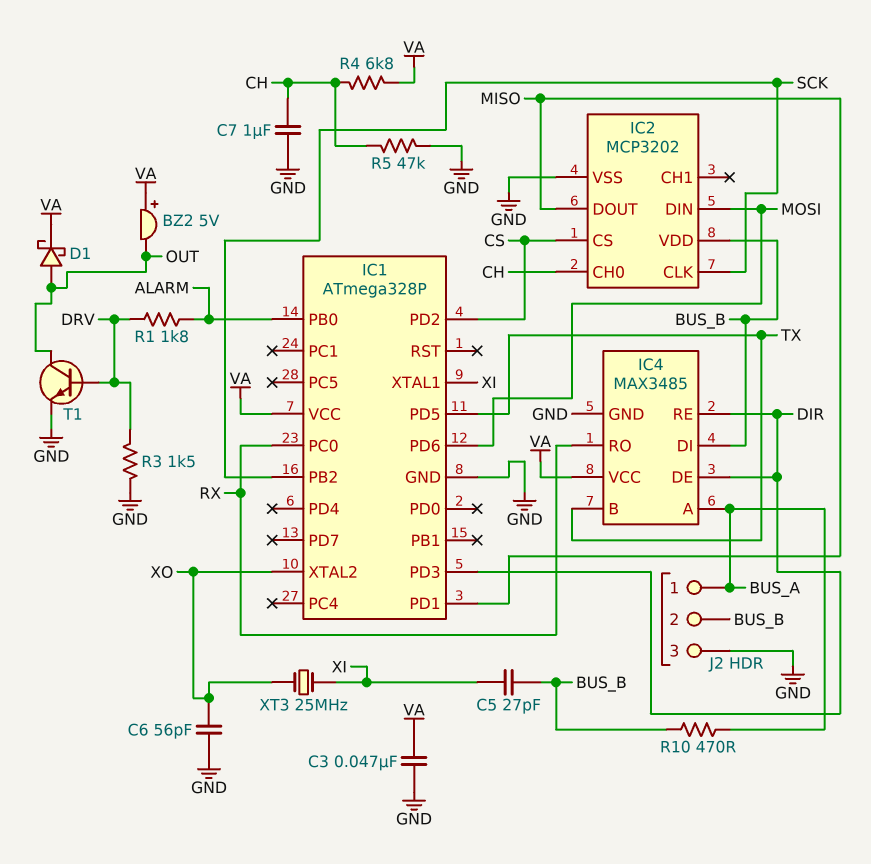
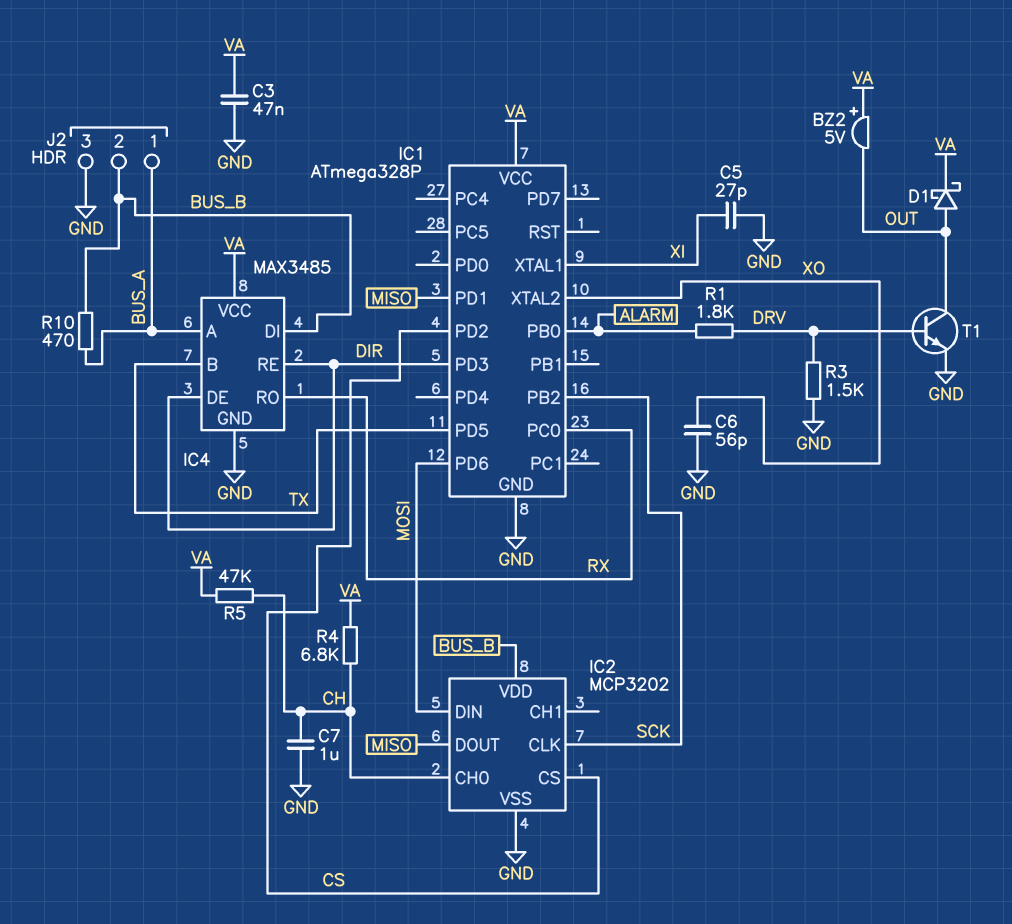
C5: 27pF (BUS_B, XI) -> 27pF (GND, XI)
R5: 47k (CH, GND) -> 47k (CH, VA)
XT3: 25MHz (XI, XO) -> none

